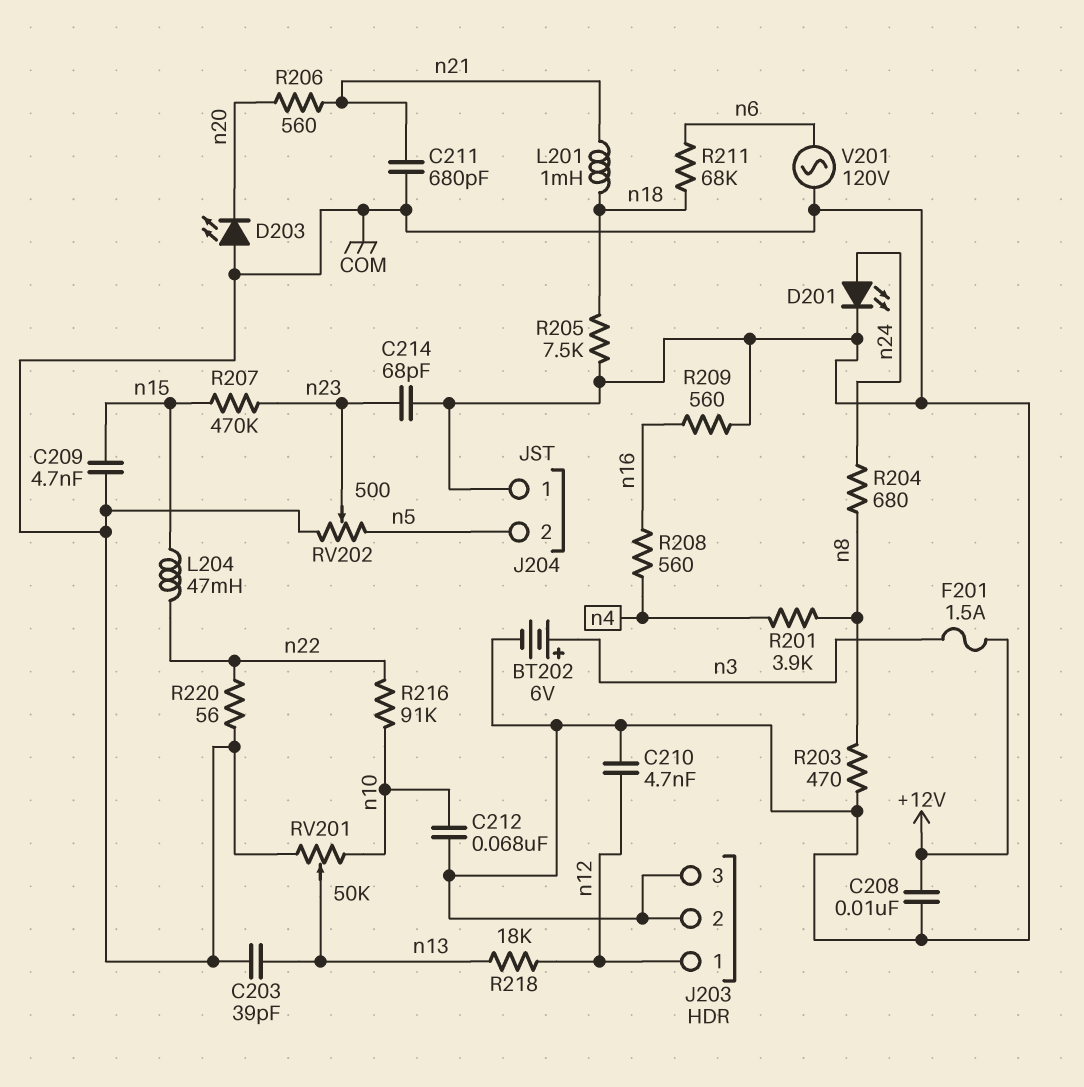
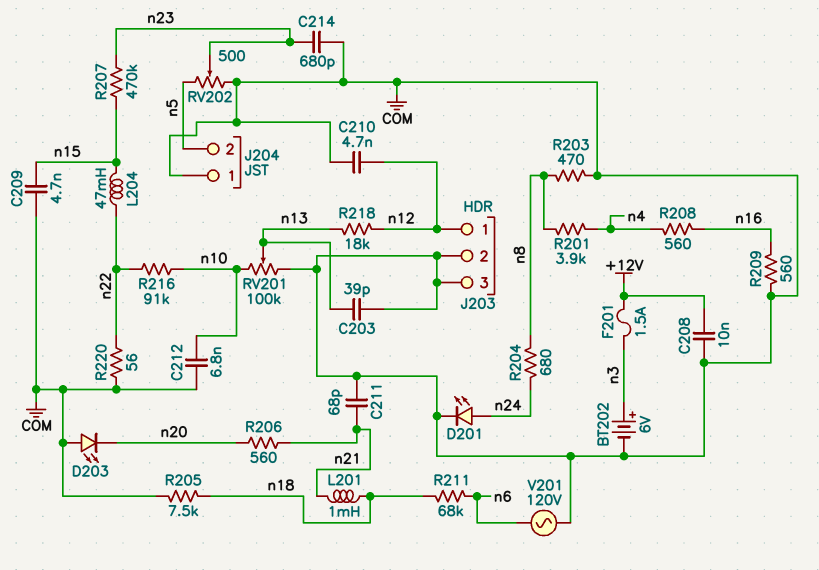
C211: 680pF (COM, n21) -> 68pF (COM, n21)
C212: 68nF (COM, n10) -> 6.8nF (COM, n10)
C214: 68pF (COM, n23) -> 680pF (COM, n23)
RV201: 50k (COM, n10, wiper n13) -> 100k (COM, n10, wiper n13)

